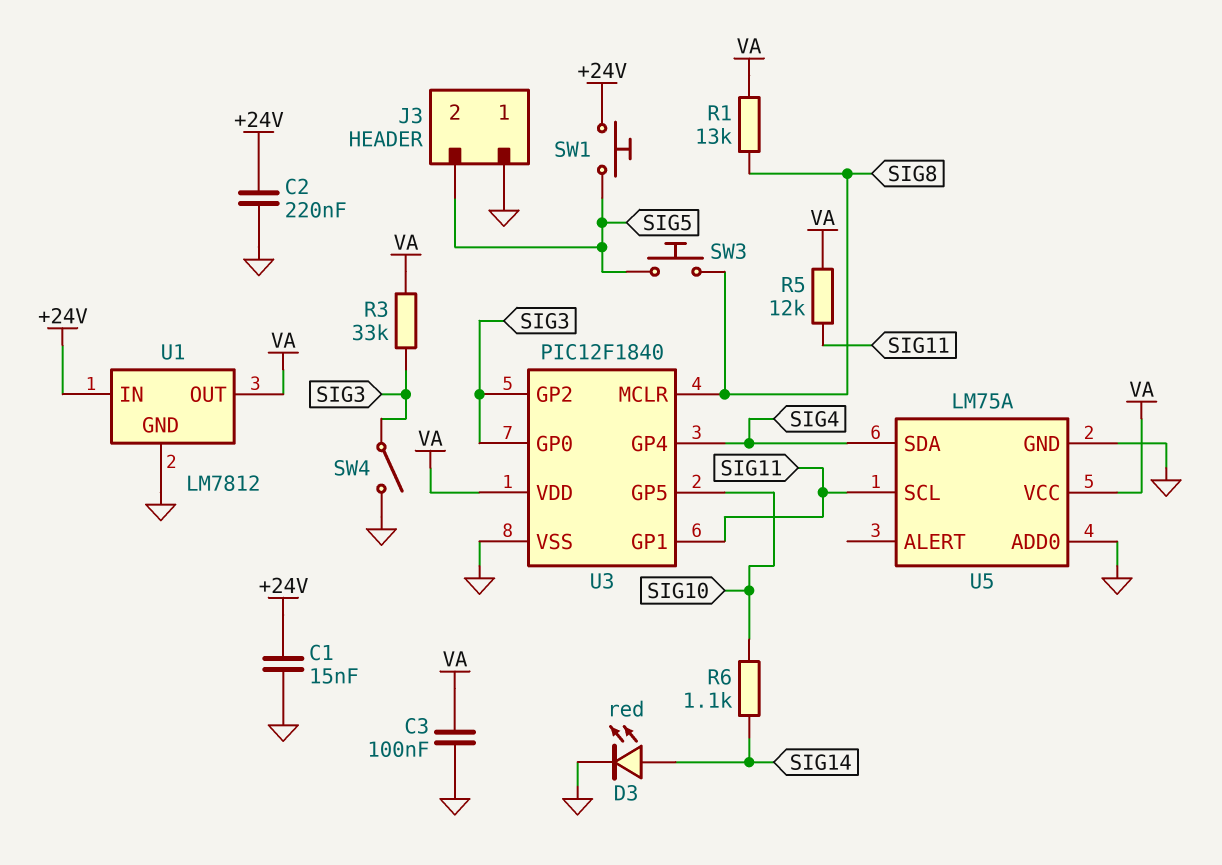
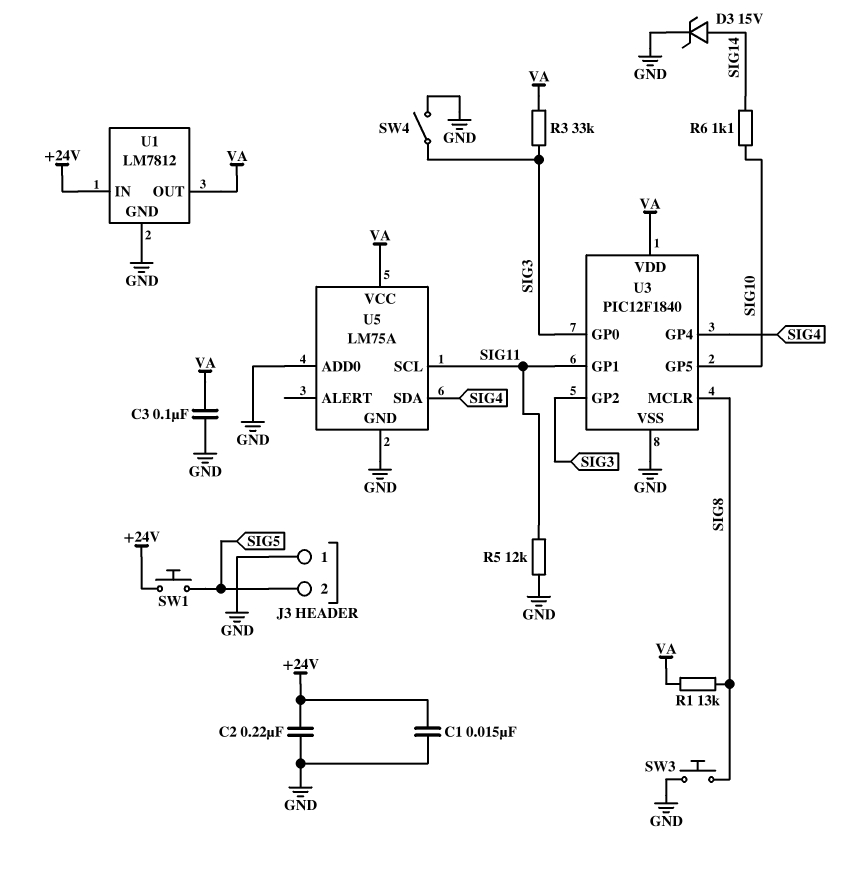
D3: LED red (A SIG14, K GND) -> zener 15V (A SIG14, K GND)
R5: 12k (SIG11, VA) -> 12k (GND, SIG11)
SW3: button (SIG5, SIG8) -> button (GND, SIG8)

